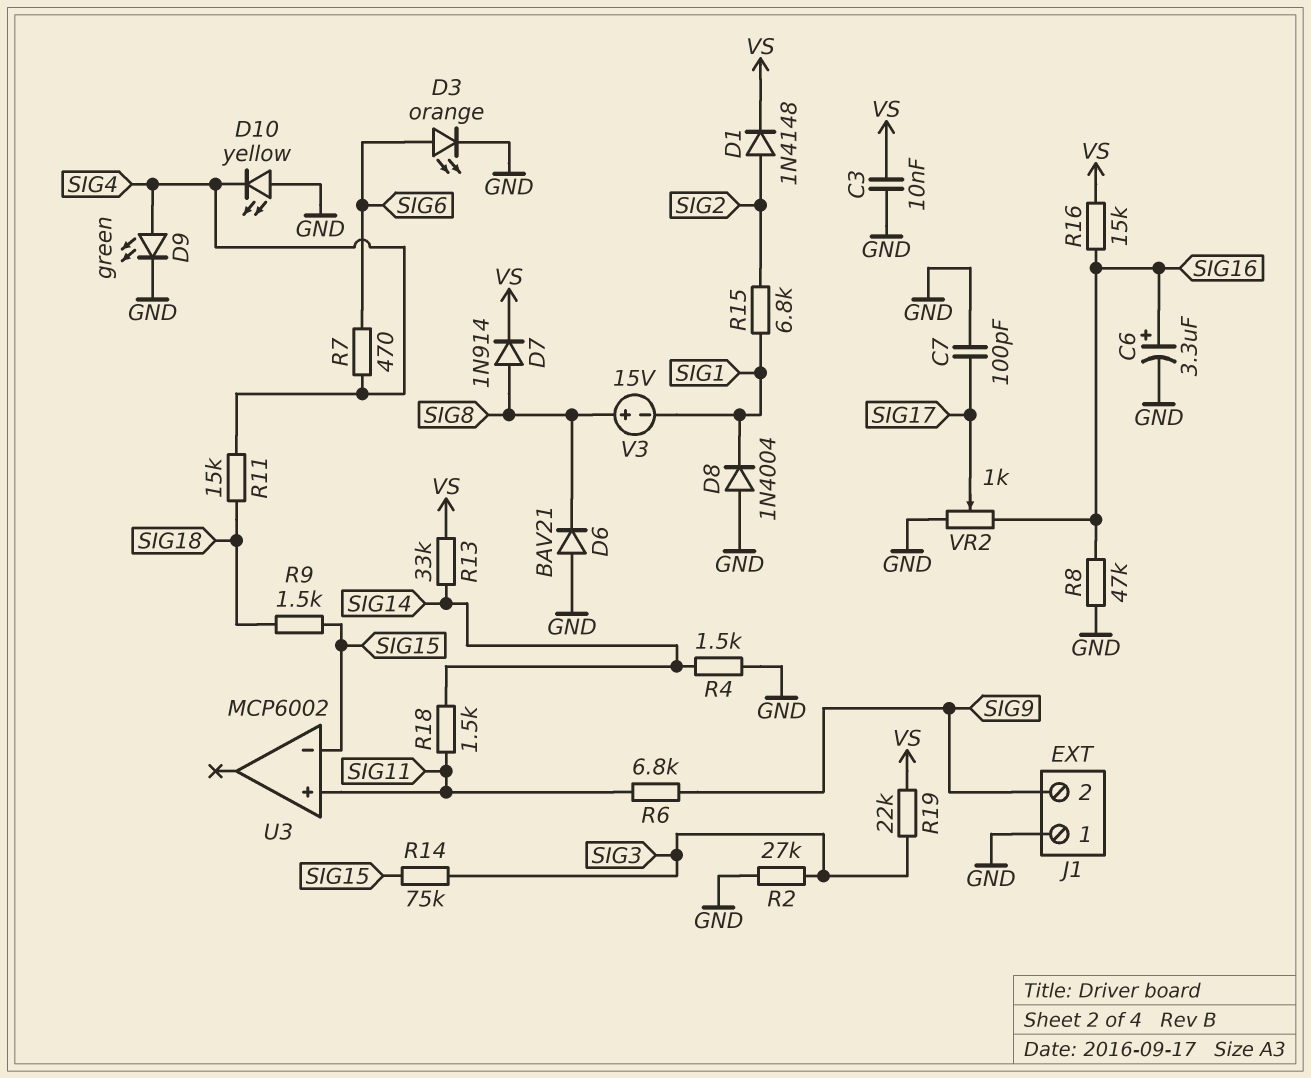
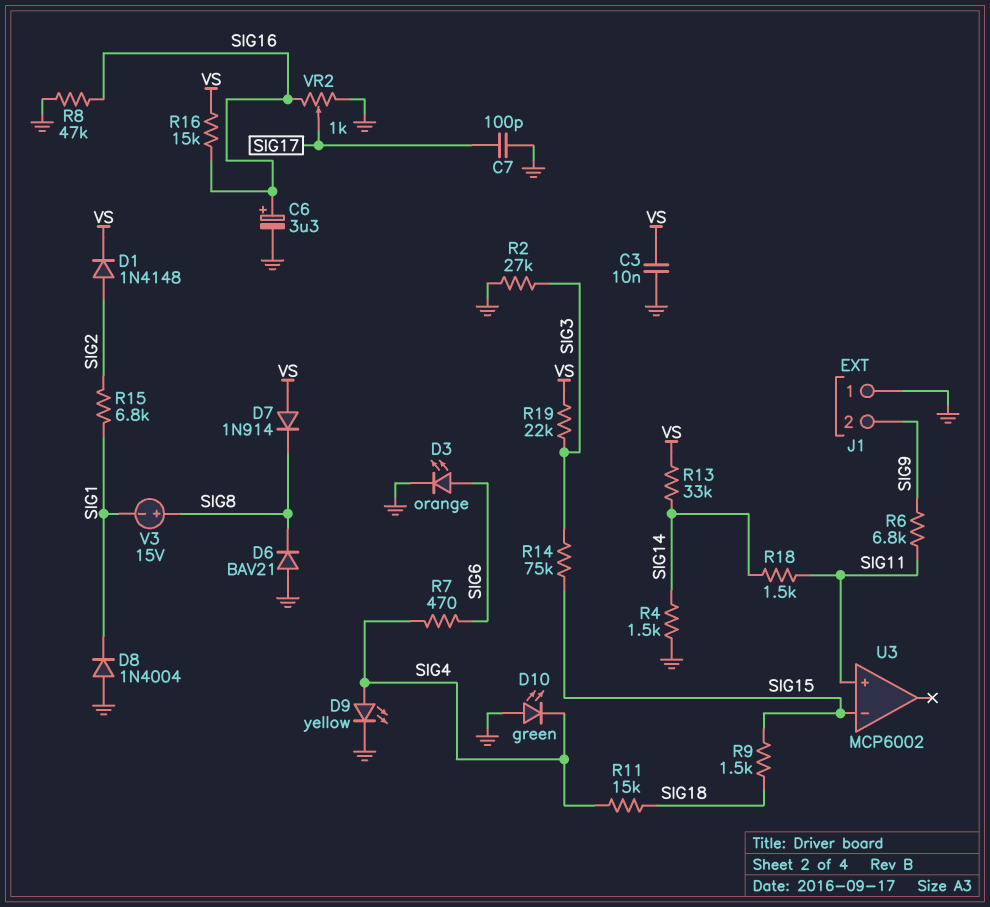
D7: diode 1N914 (A SIG8, K VS) -> diode 1N914 (A VS, K SIG8)
D9: LED green (A SIG4, K GND) -> LED yellow (A SIG4, K GND)
D10: LED yellow (A GND, K SIG4) -> LED green (A GND, K SIG4)

